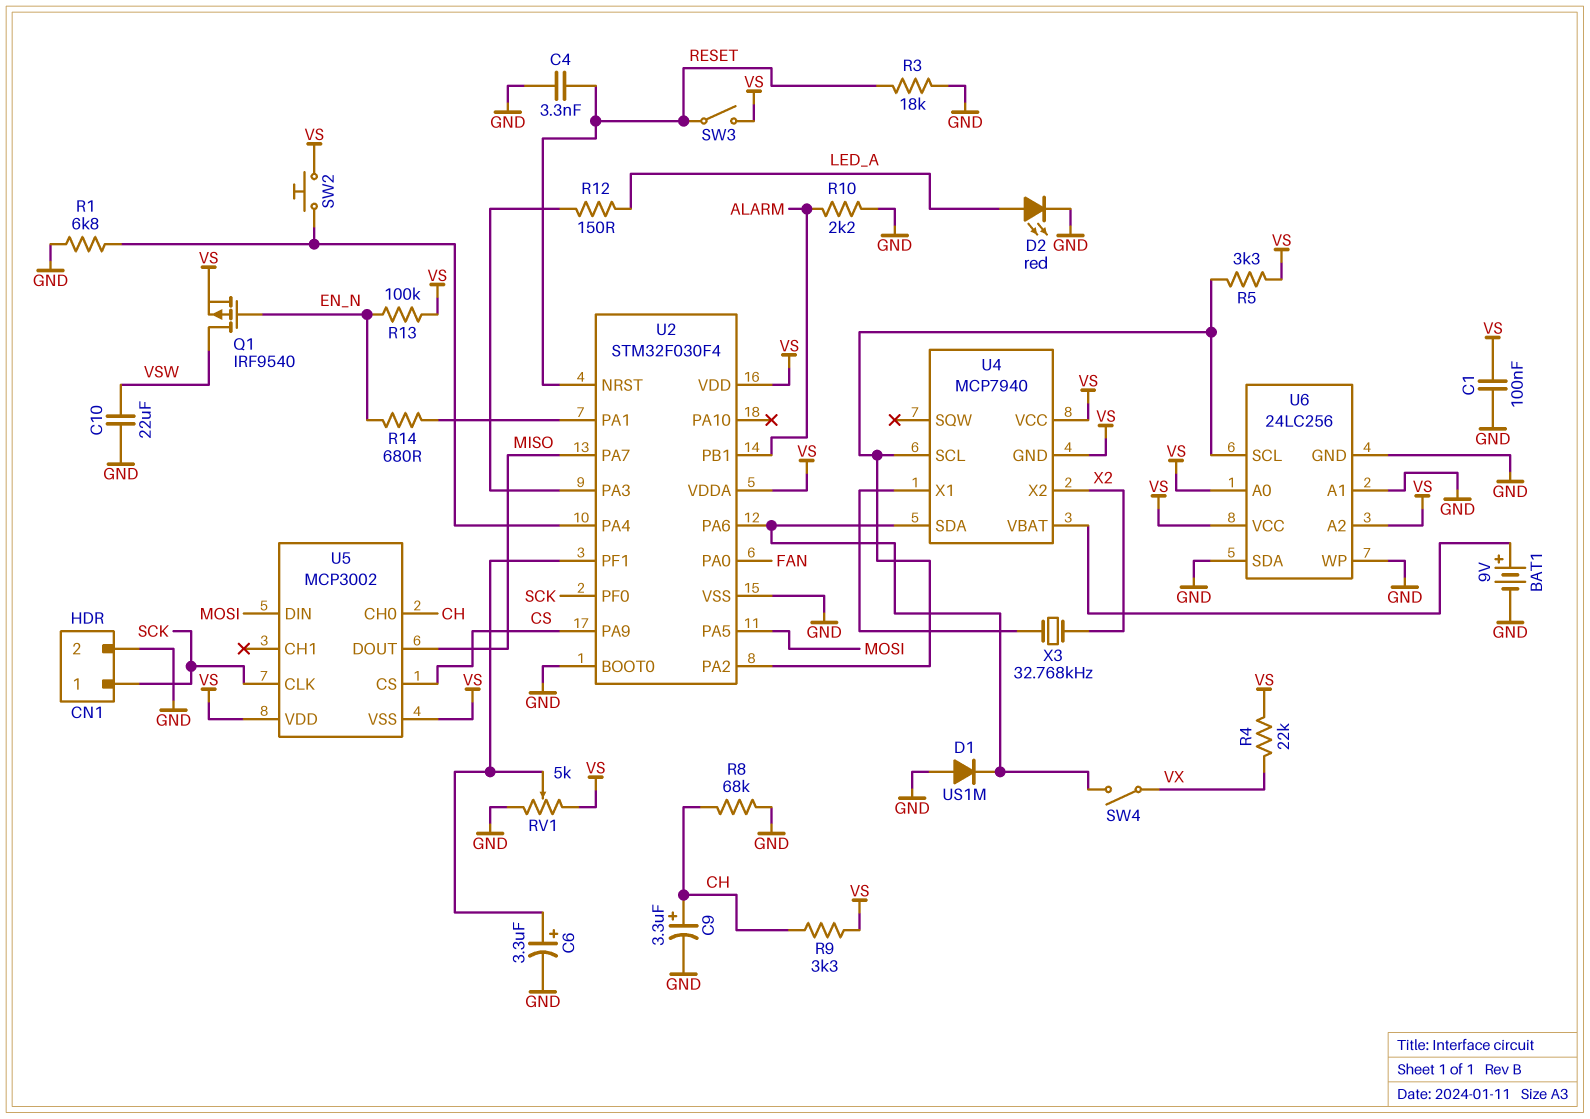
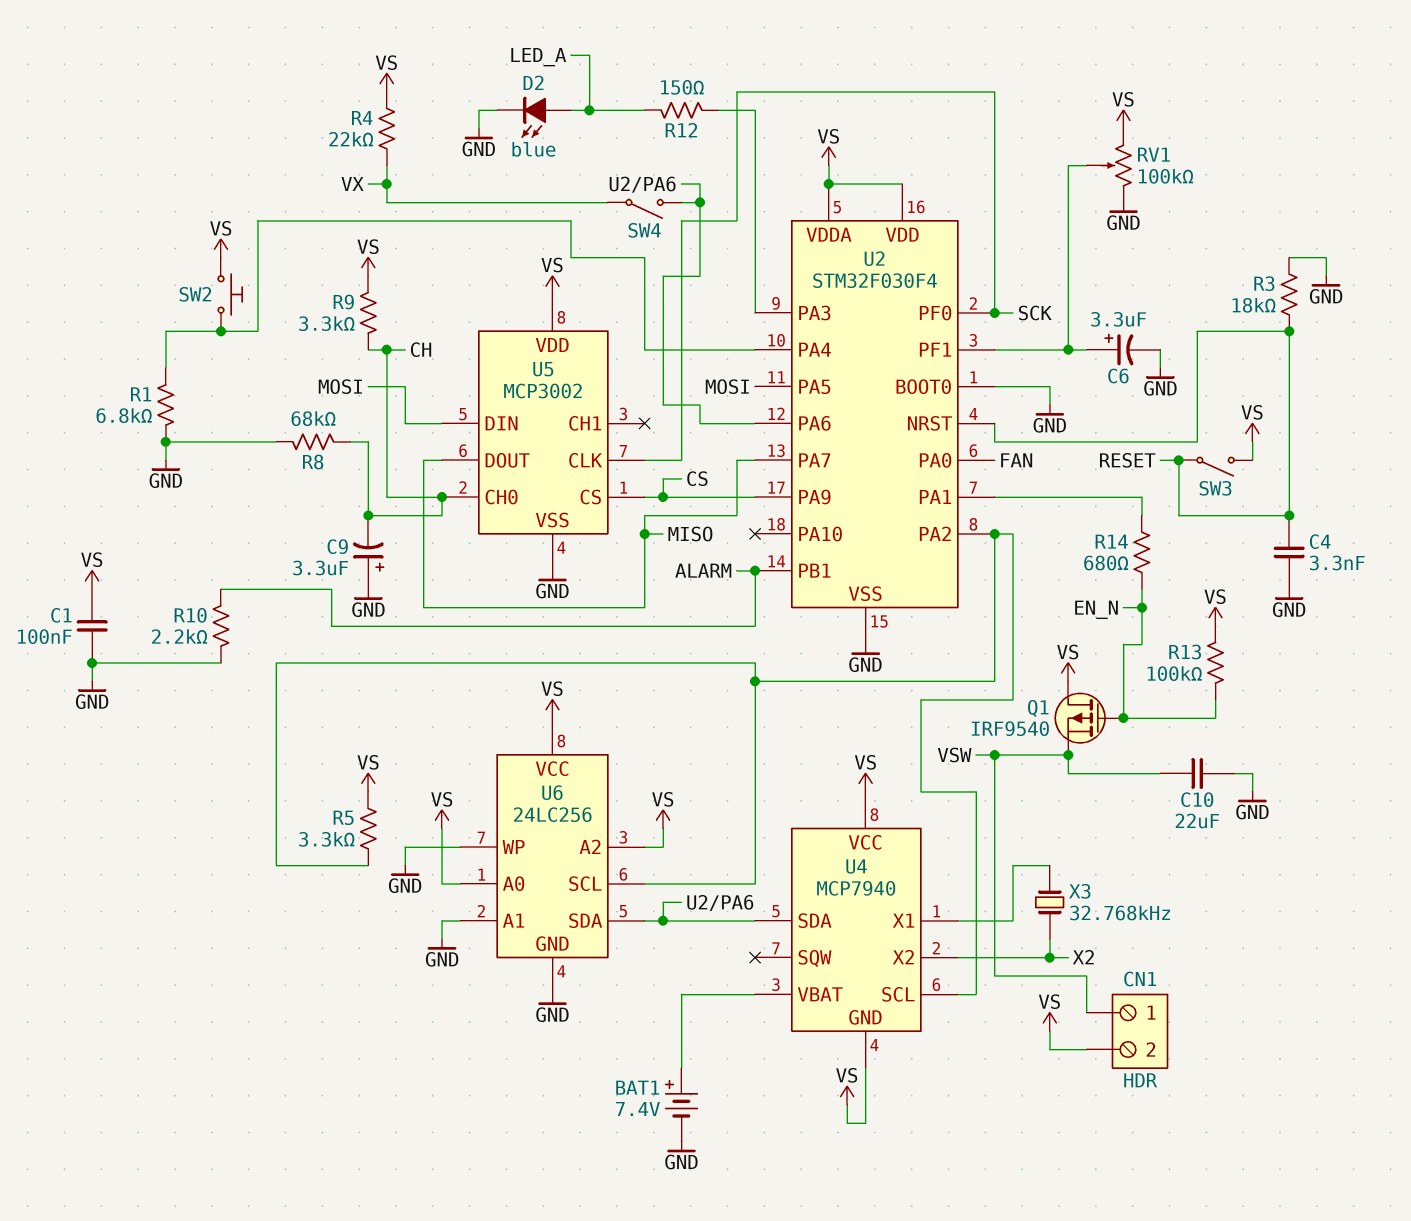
BAT1: 9V (plus U4/VBAT, minus GND) -> 7.4V (plus U4/VBAT, minus GND)
C9: 3.3uF (plus CH, minus GND) -> 3.3uF (plus GND, minus CH)
CN1 pin 1: SCK -> VSW
CN1 pin 2: GND -> VS
D1: diode US1M (A GND, K U2/PA6) -> none
D2: LED red (A LED_A, K GND) -> LED blue (A LED_A, K GND)
Q1: PMOS IRF9540 (G EN_N, D VSW, S VS) -> PMOS IRF9540 (G EN_N, D VS, S VSW)
RV1: 5k (GND, VS, wiper U2/PF1) -> 100k (GND, VS, wiper U2/PF1)
U5 pin VSS: VS -> GND
U6 pin SDA: GND -> U2/PA6

